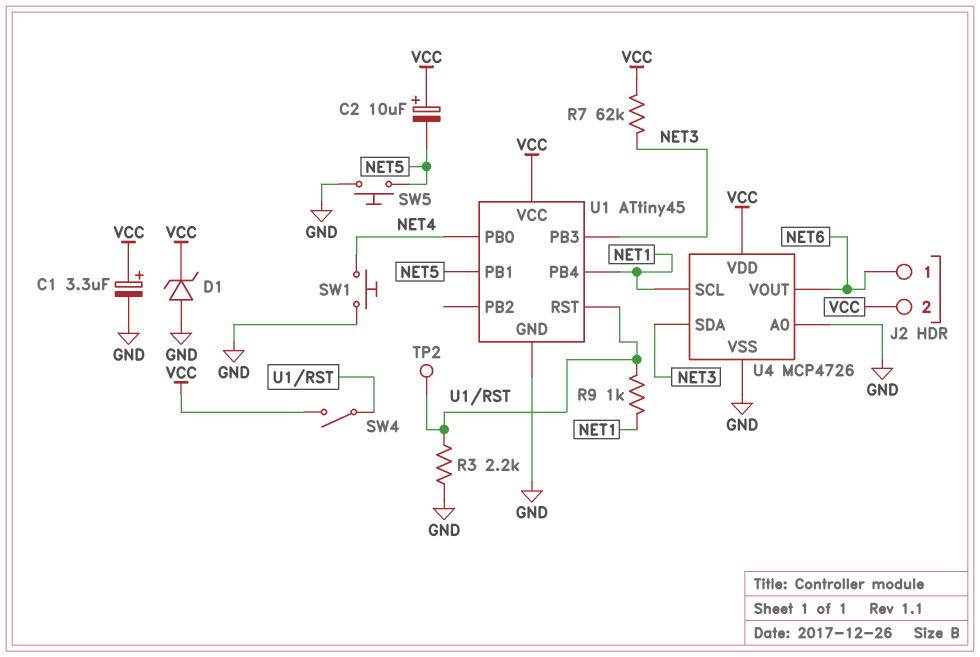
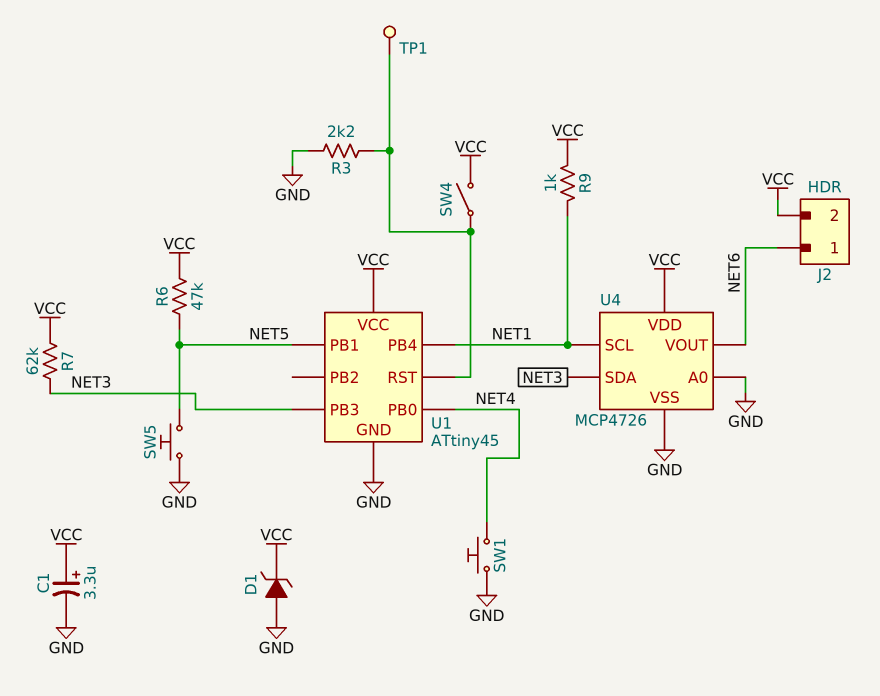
C2: 10uF (plus VCC, minus NET5) -> none
R6: none -> 47k (NET5, VCC)
R9: 1k (NET1, U1/RST) -> 1k (NET1, VCC)
TP1: none -> test point (U1/RST)
TP2: test point (U1/RST) -> none

